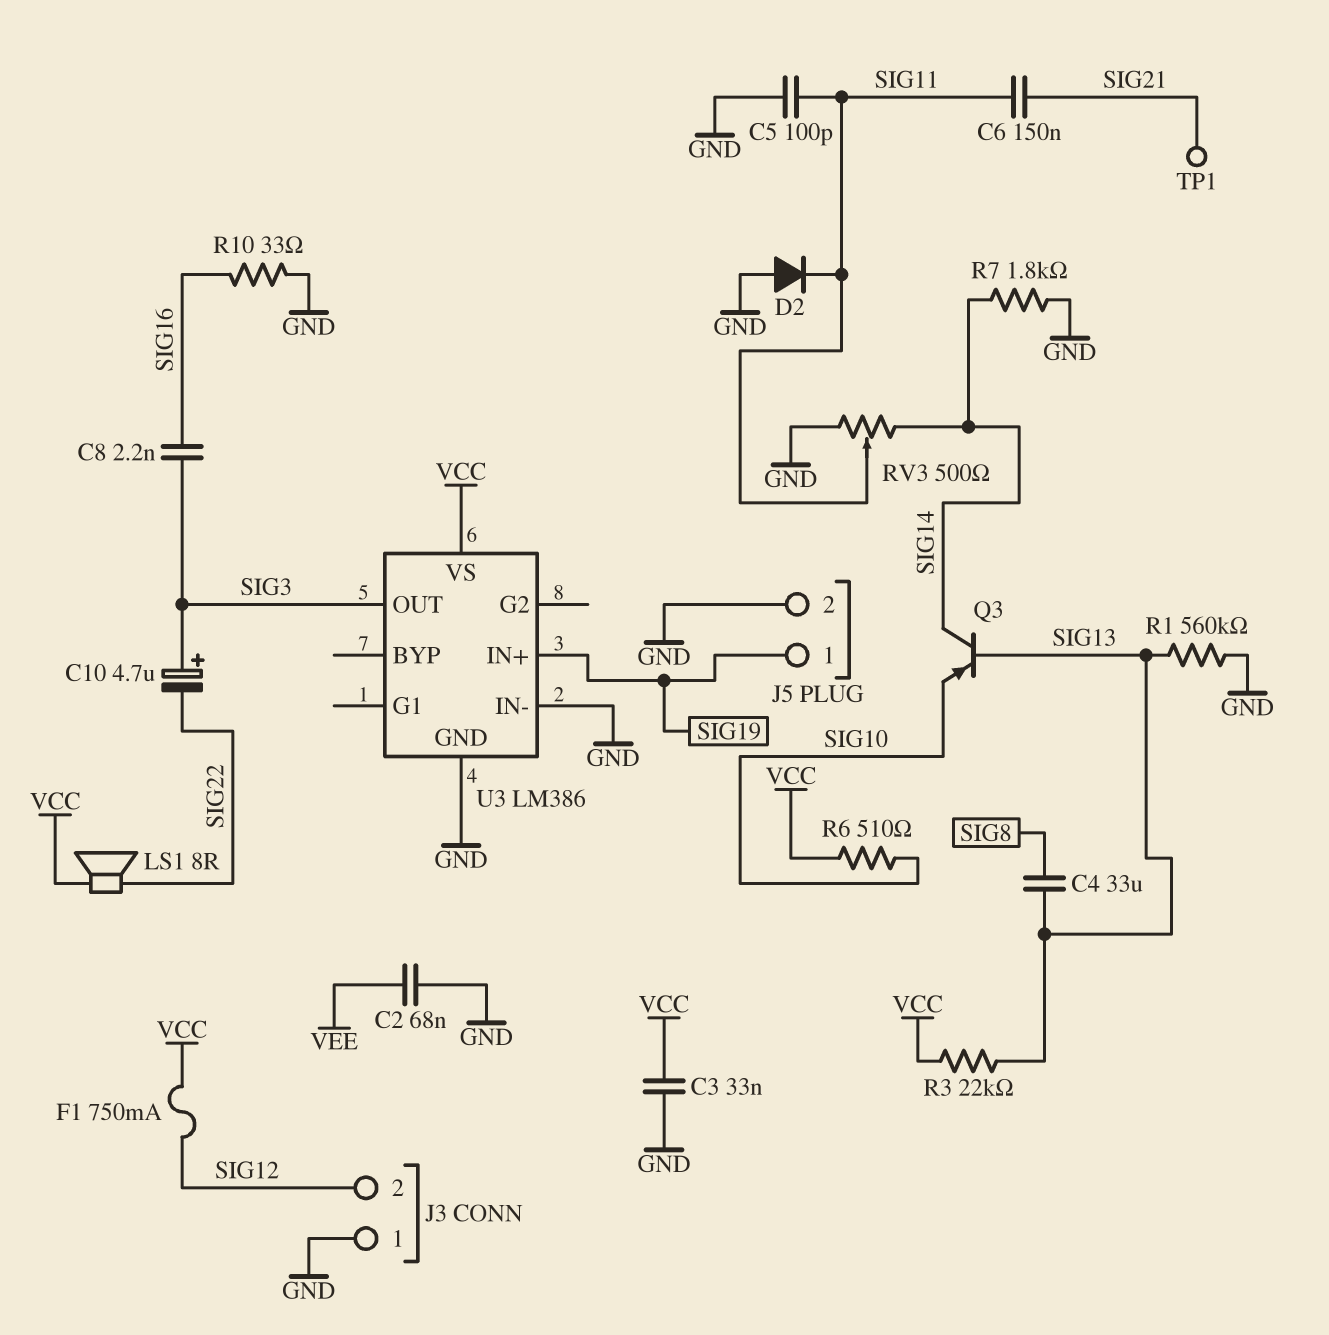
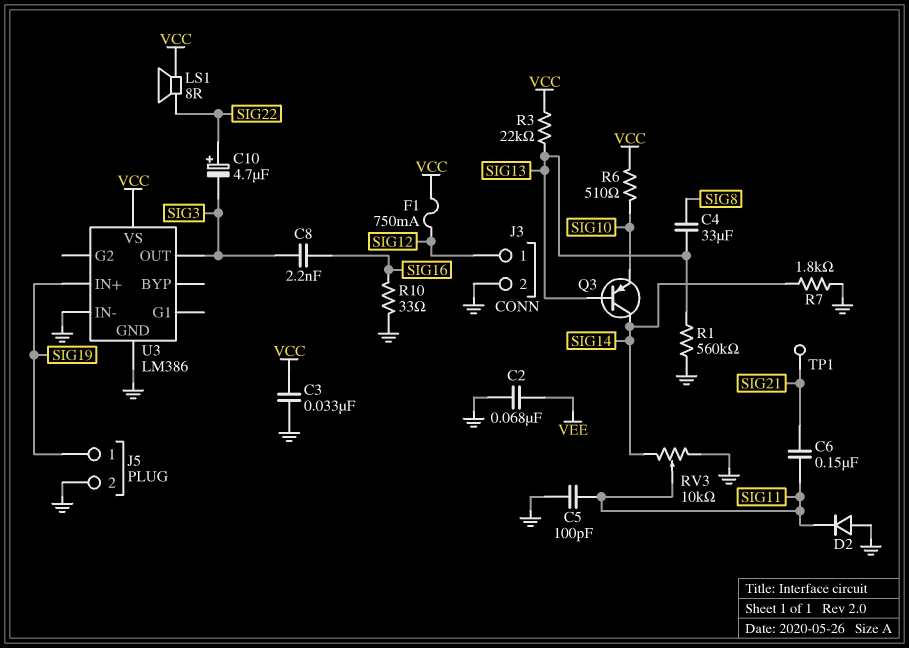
C10: 4.7uF (plus SIG3, minus SIG22) -> 4.7uF (plus SIG22, minus SIG3)
J3 pin 1: GND -> SIG12
J3 pin 2: SIG12 -> GND
RV3: 500 (GND, SIG14, wiper SIG11) -> 10k (GND, SIG14, wiper SIG11)

